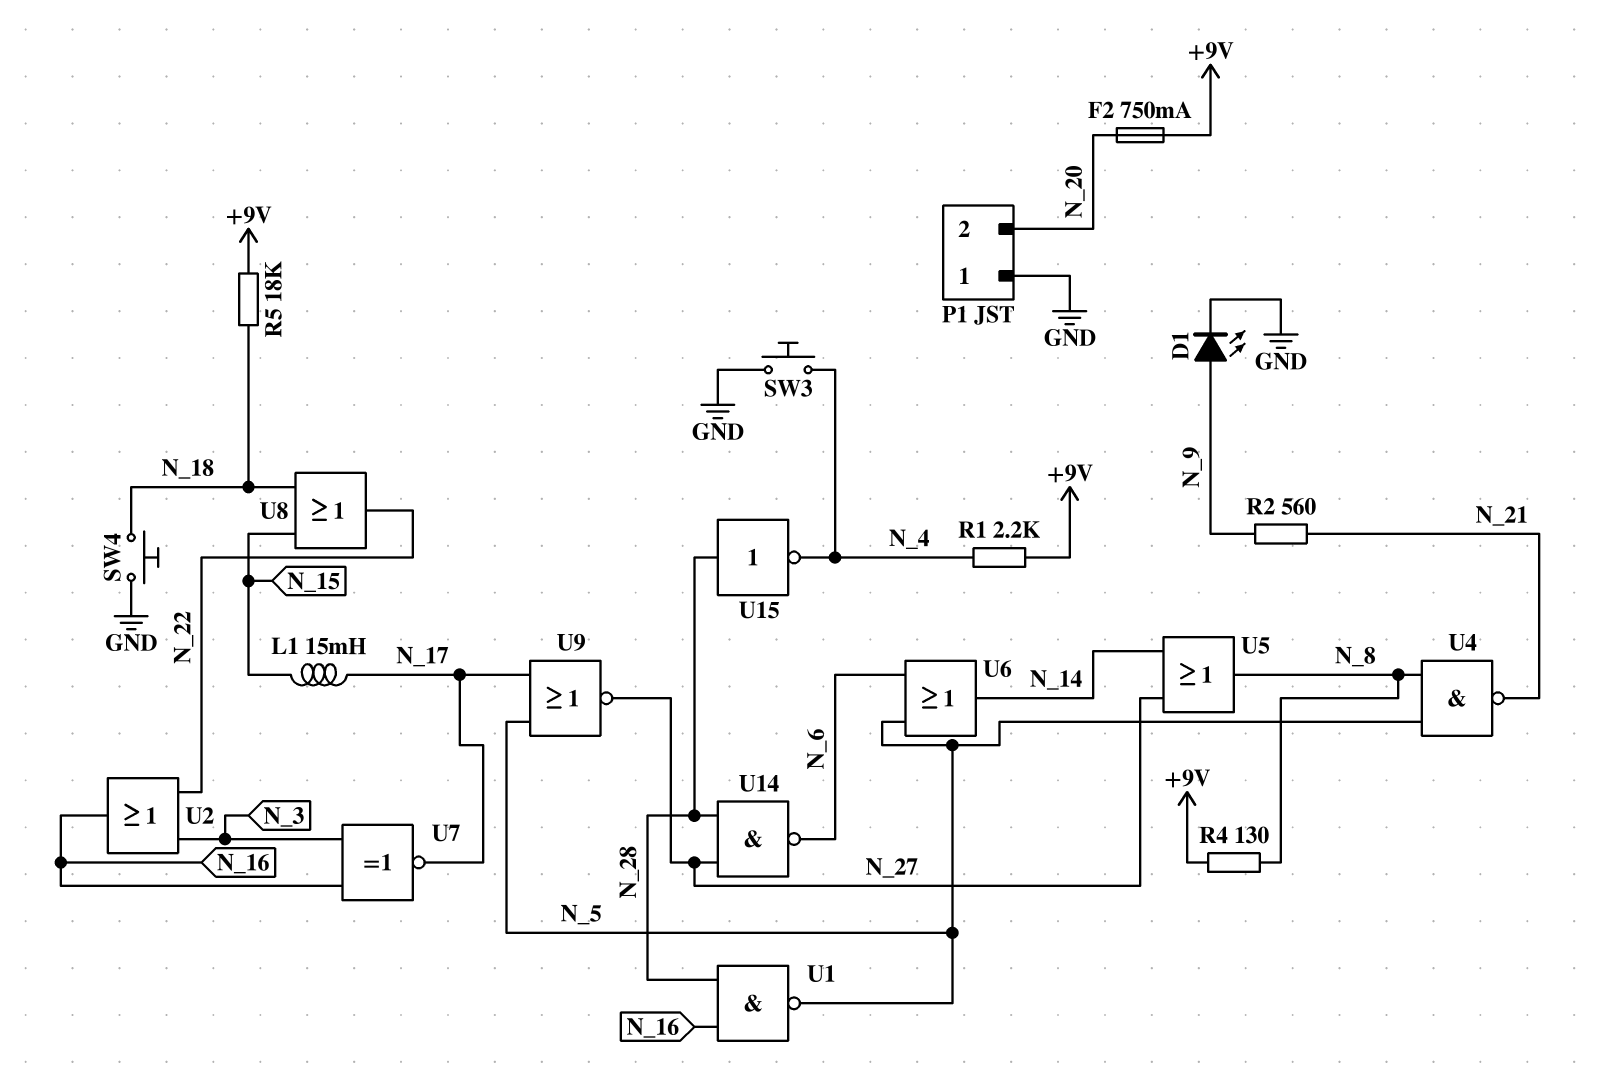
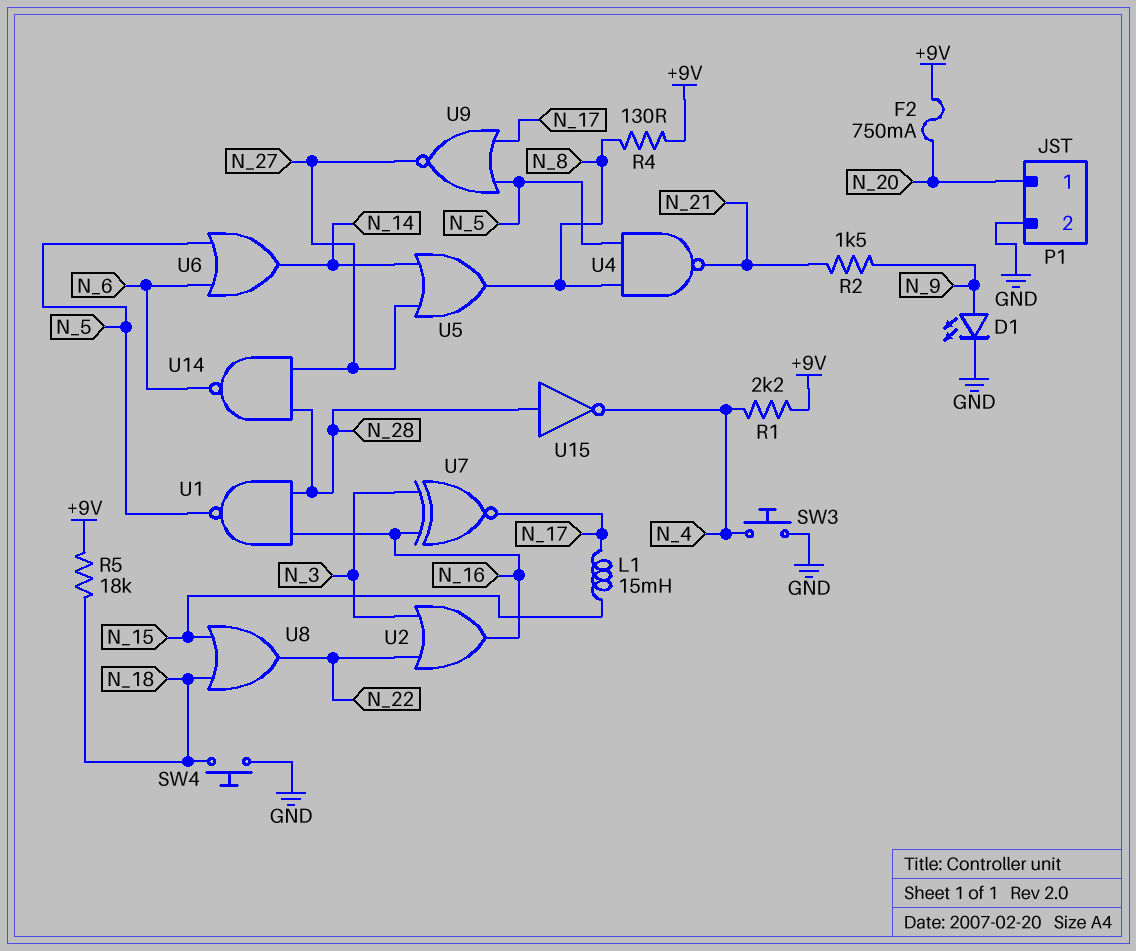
P1 pin 1: GND -> N_20
P1 pin 2: N_20 -> GND
R2: 560 (N_9, N_21) -> 1.5k (N_9, N_21)

